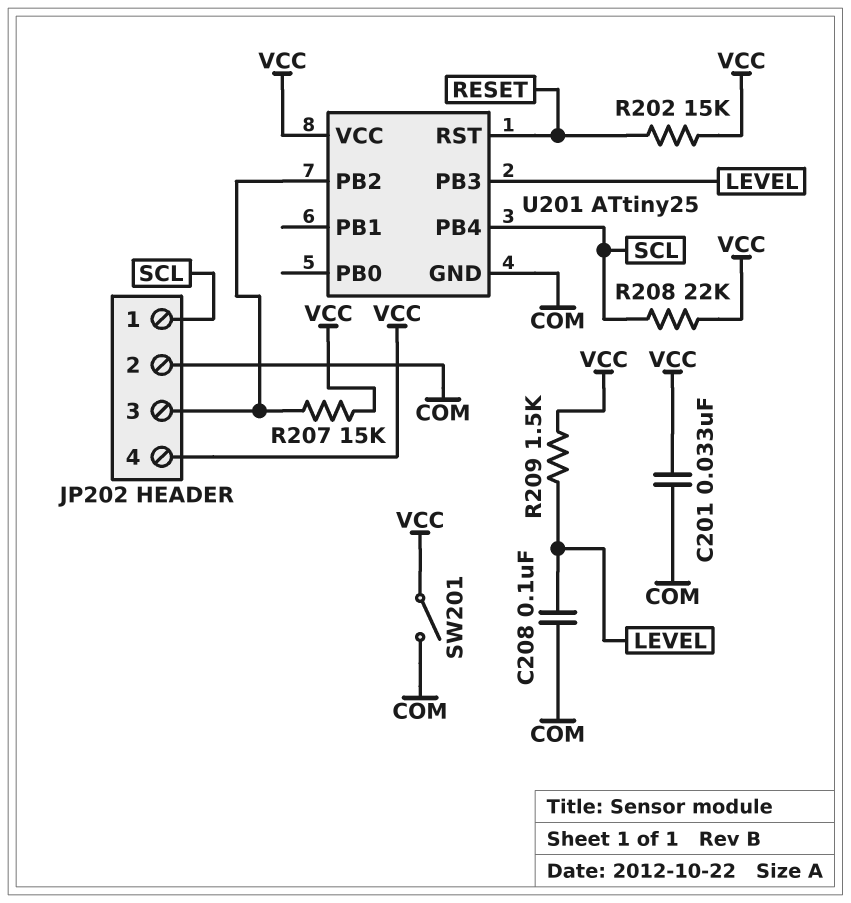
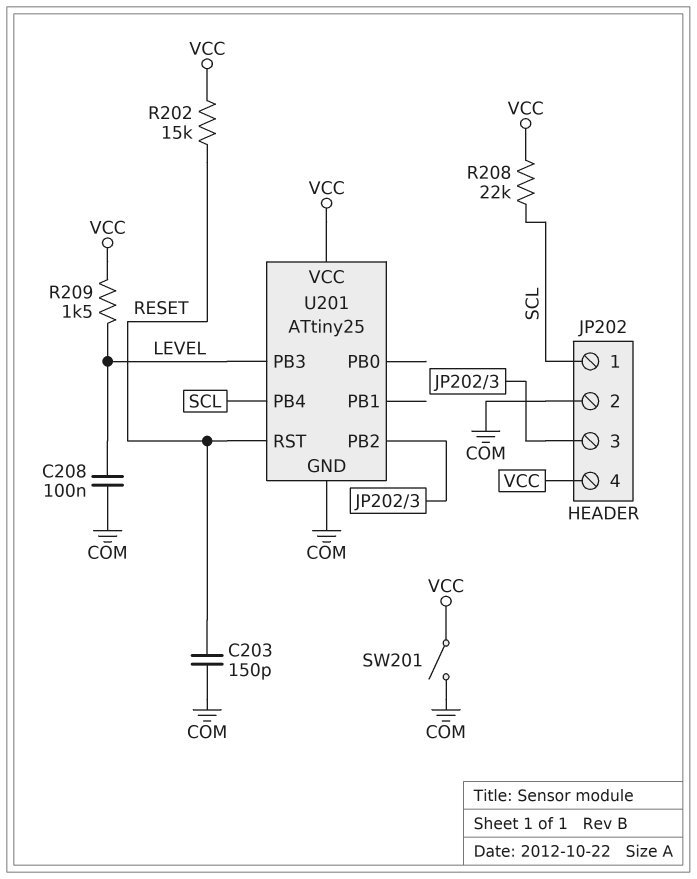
C201: 33nF (COM, VCC) -> none
C203: none -> 150pF (COM, RESET)
R207: 15k (JP202/3, VCC) -> none

